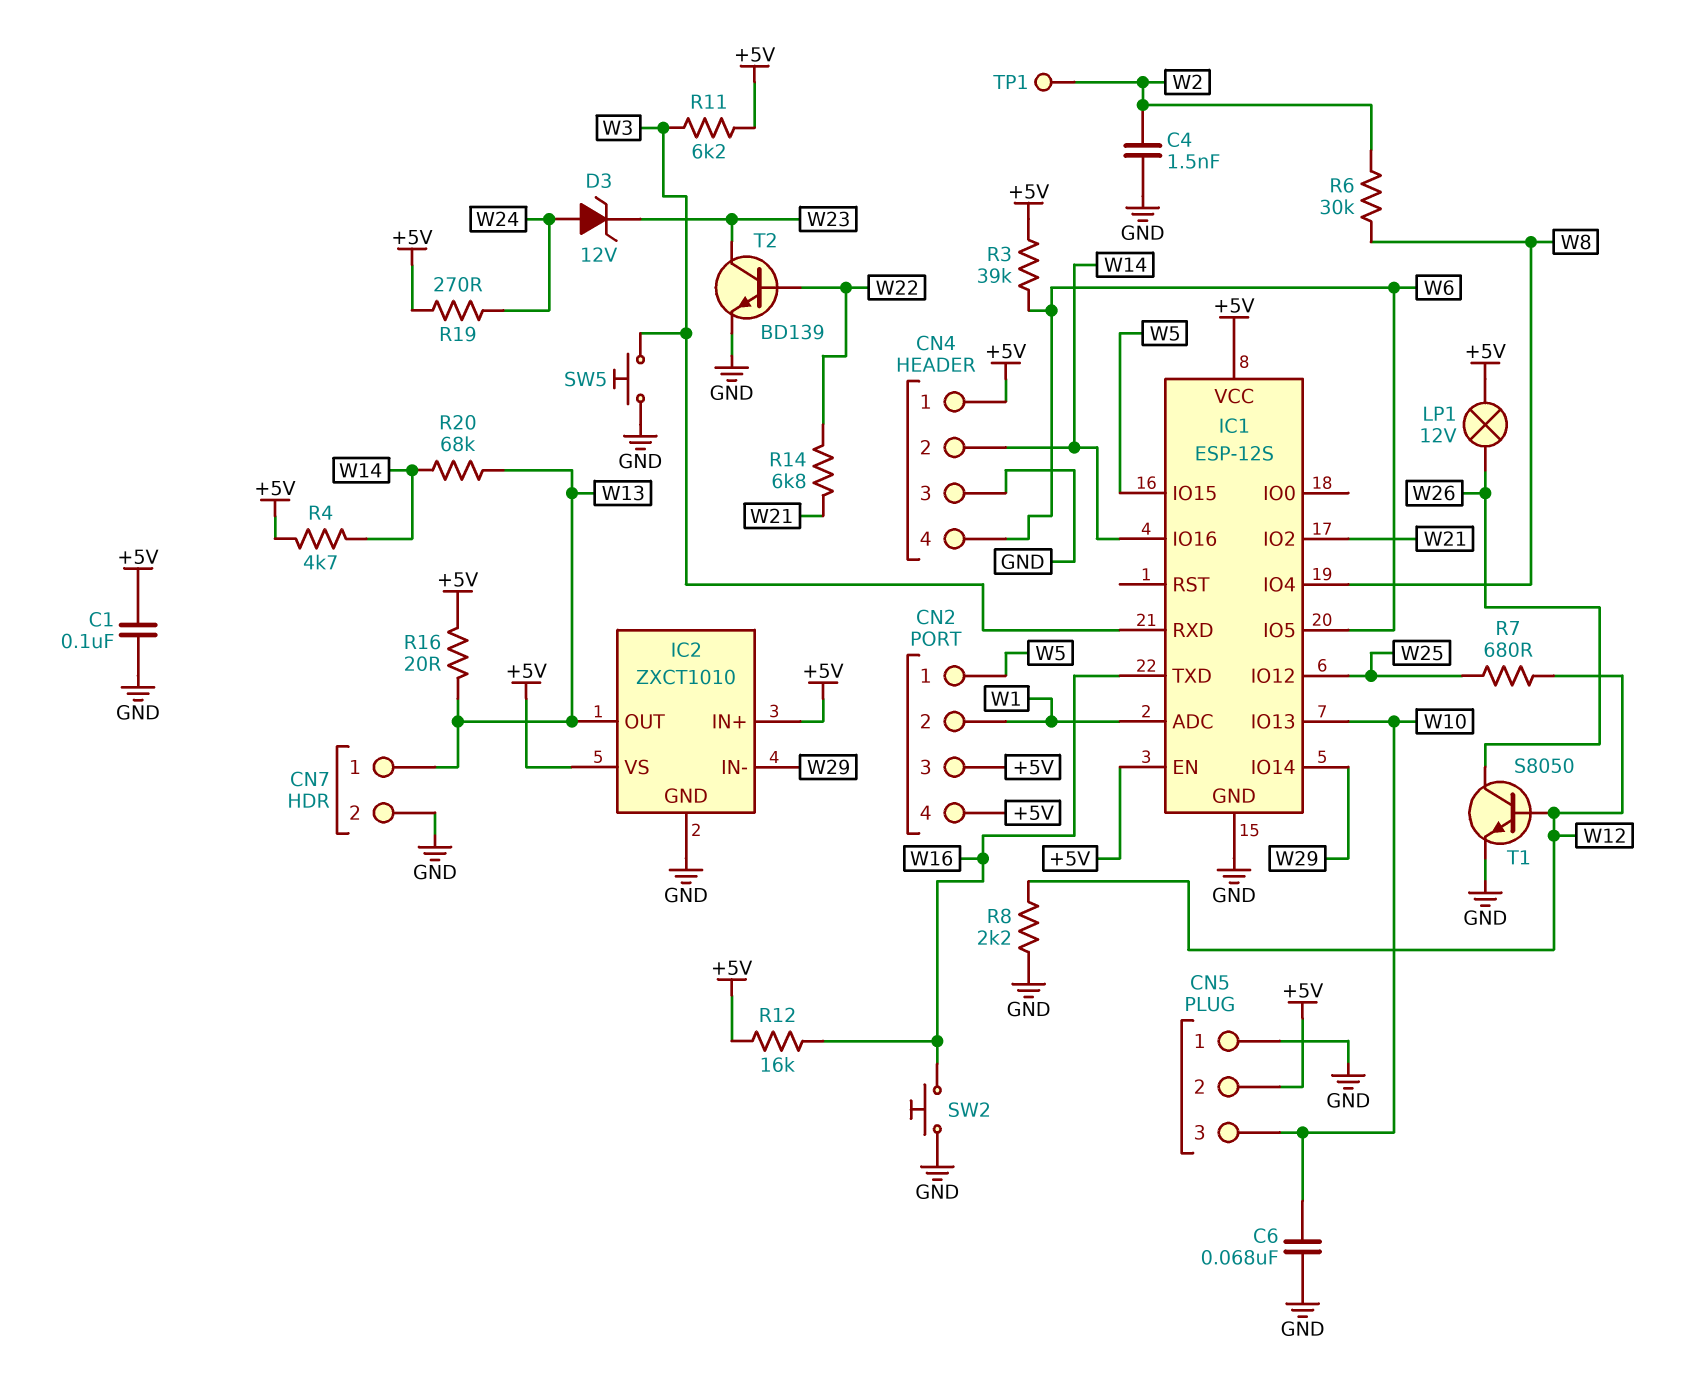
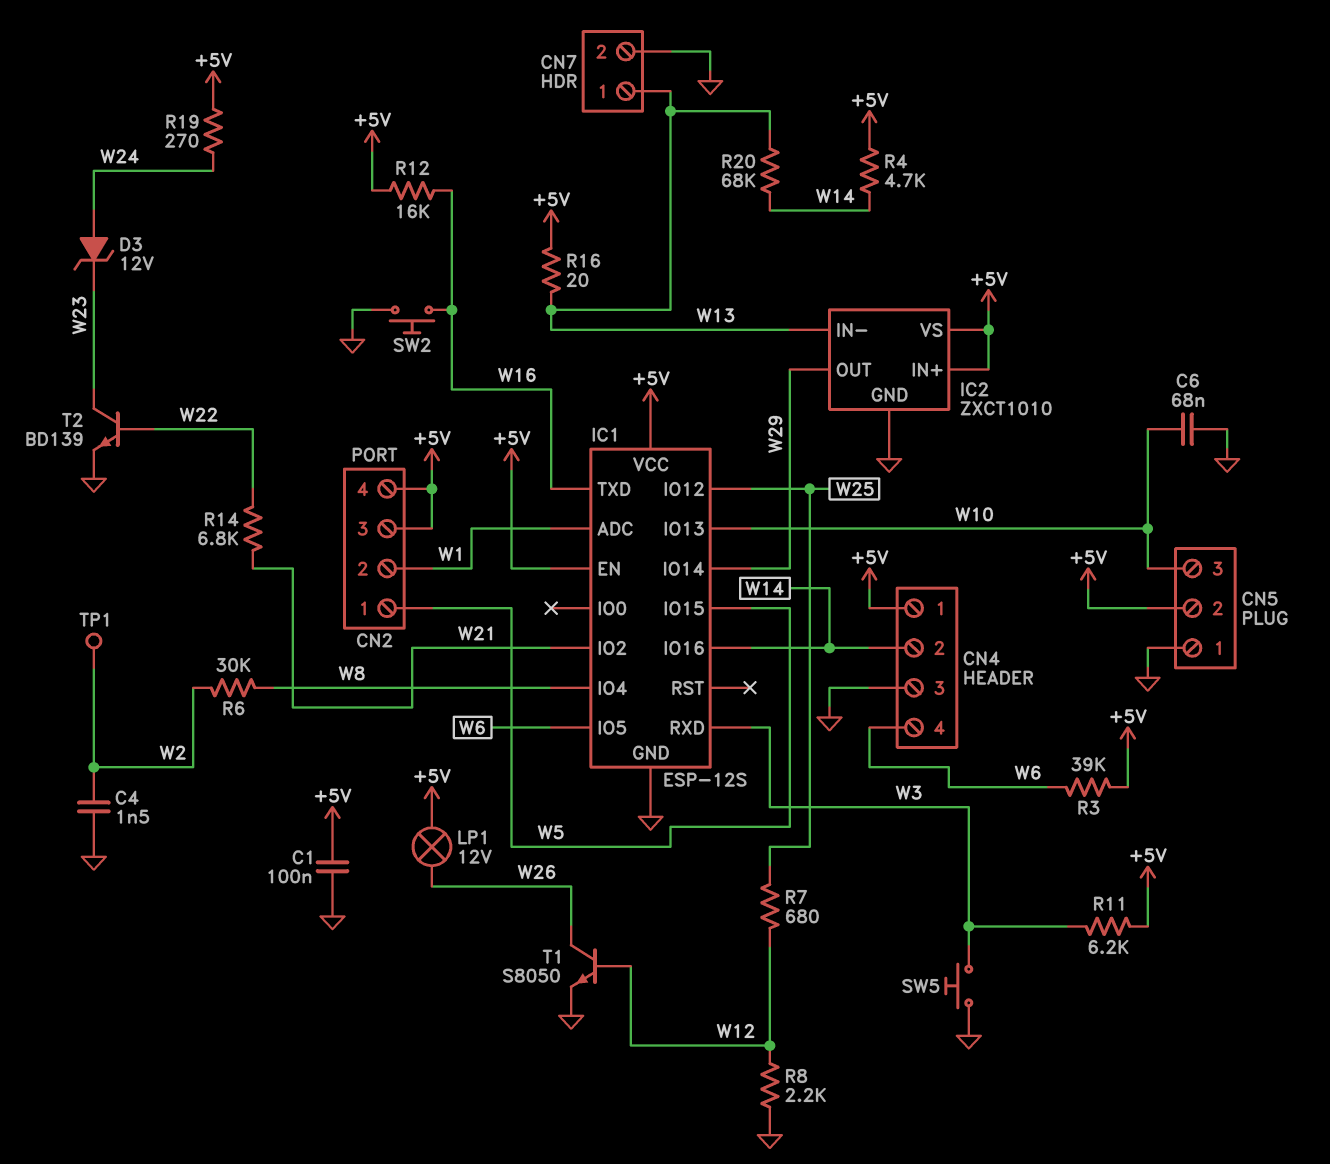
IC2 pin IN-: W29 -> W13
IC2 pin OUT: W13 -> W29

